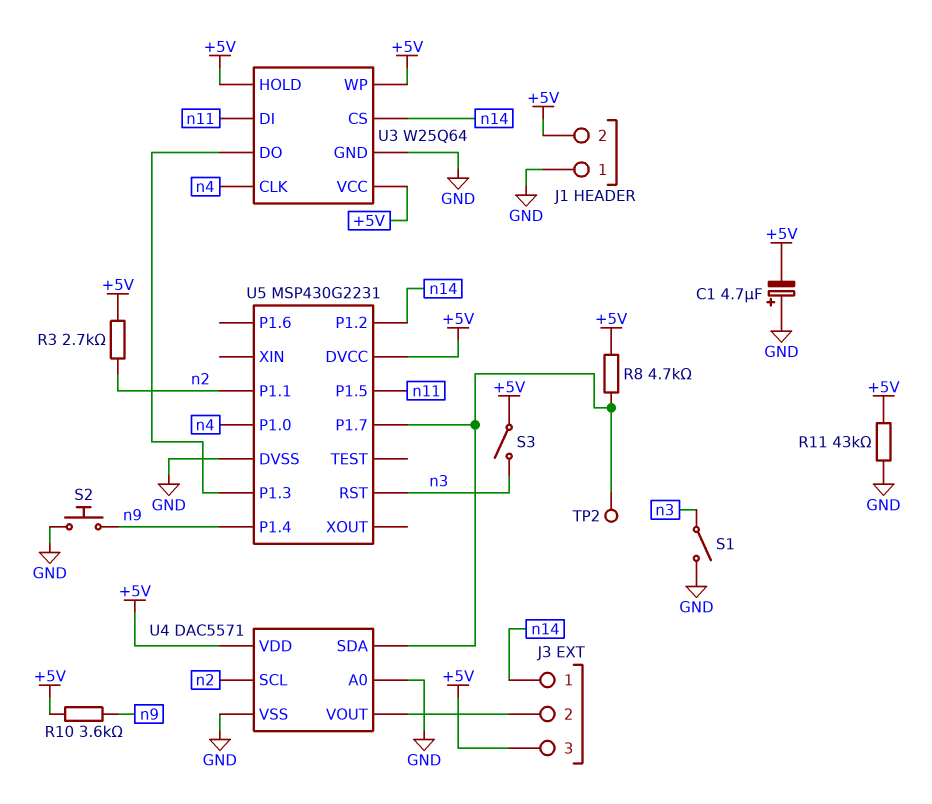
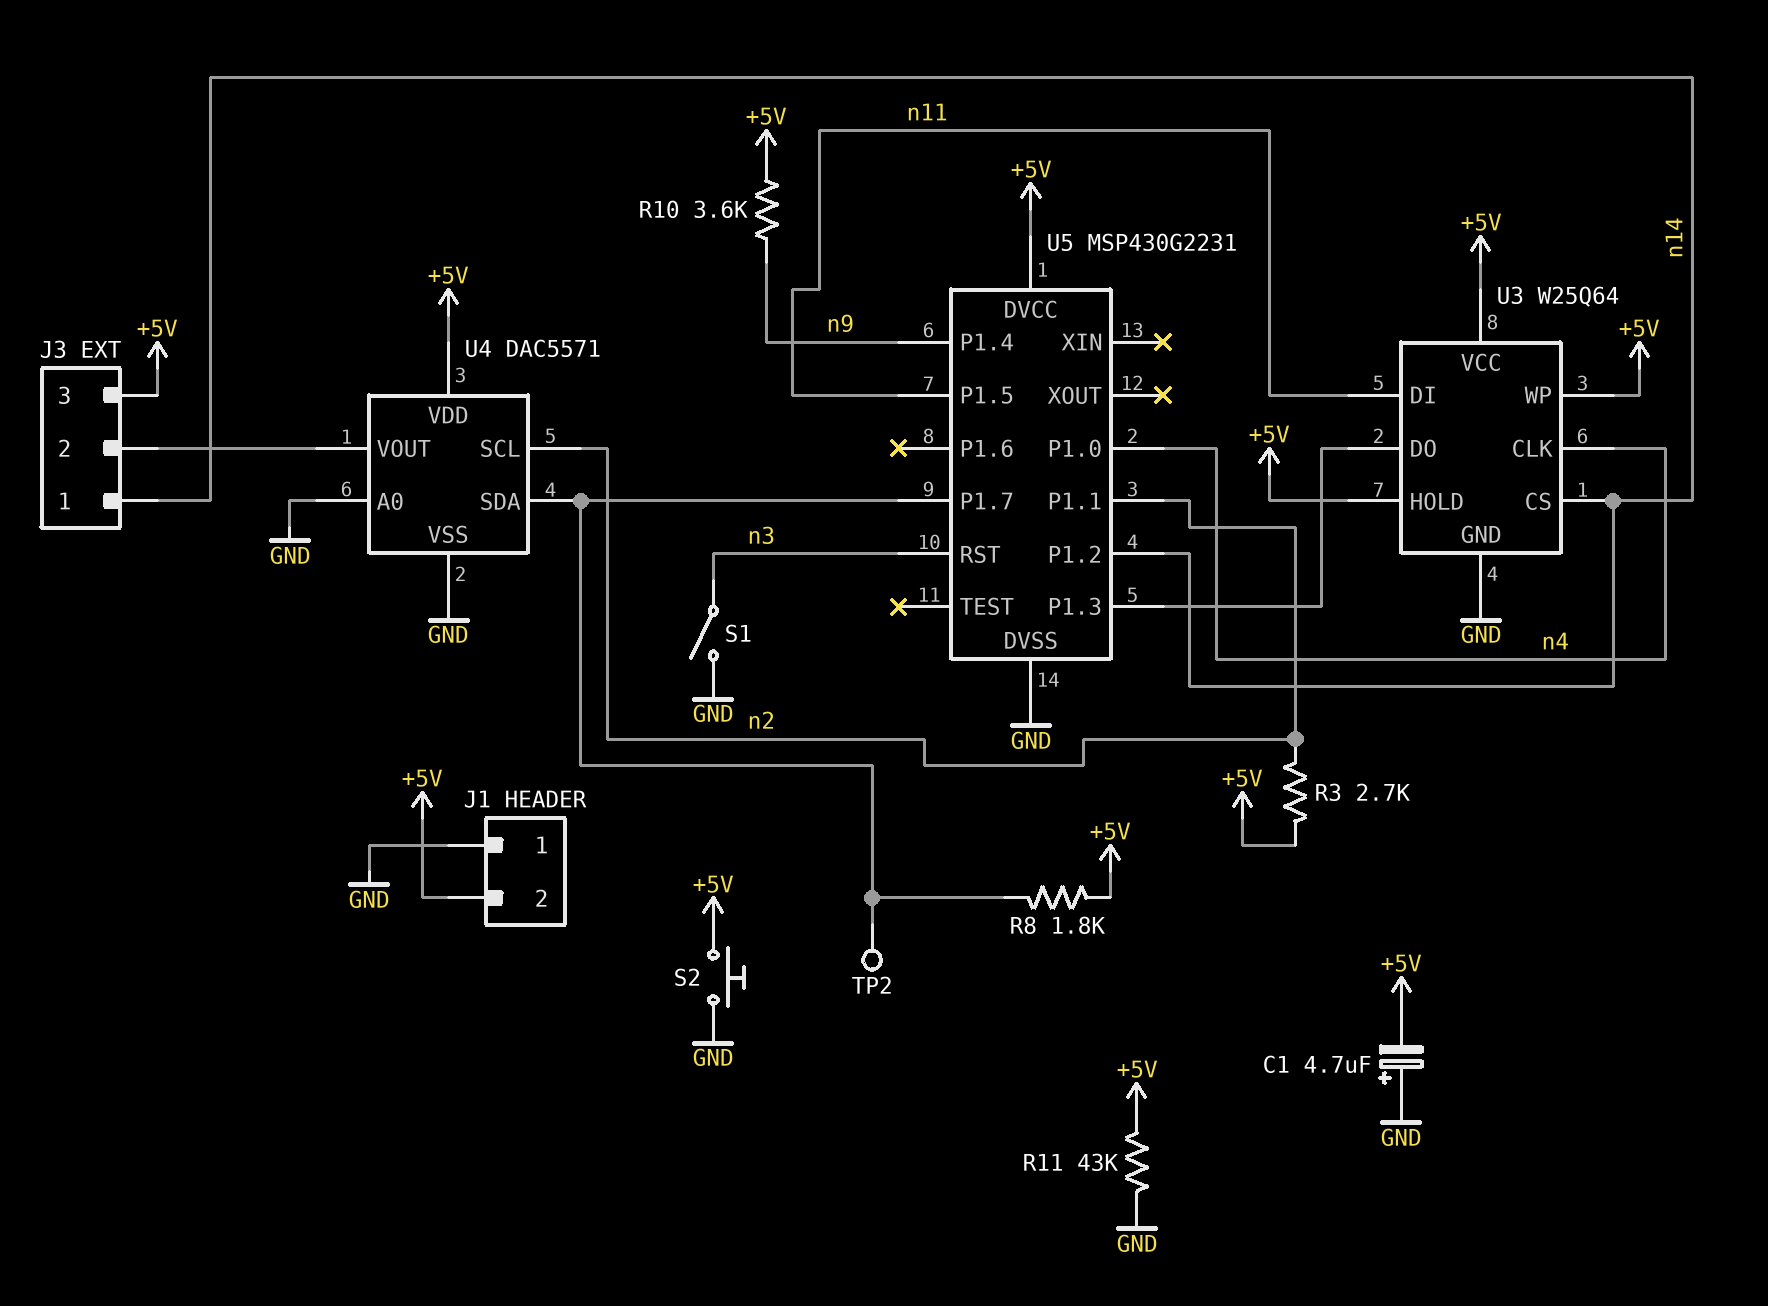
R8: 4.7k (+5V, U4/SDA) -> 1.8k (+5V, U4/SDA)
S2: button (GND, n9) -> button (+5V, GND)
S3: switch (+5V, n3) -> none

